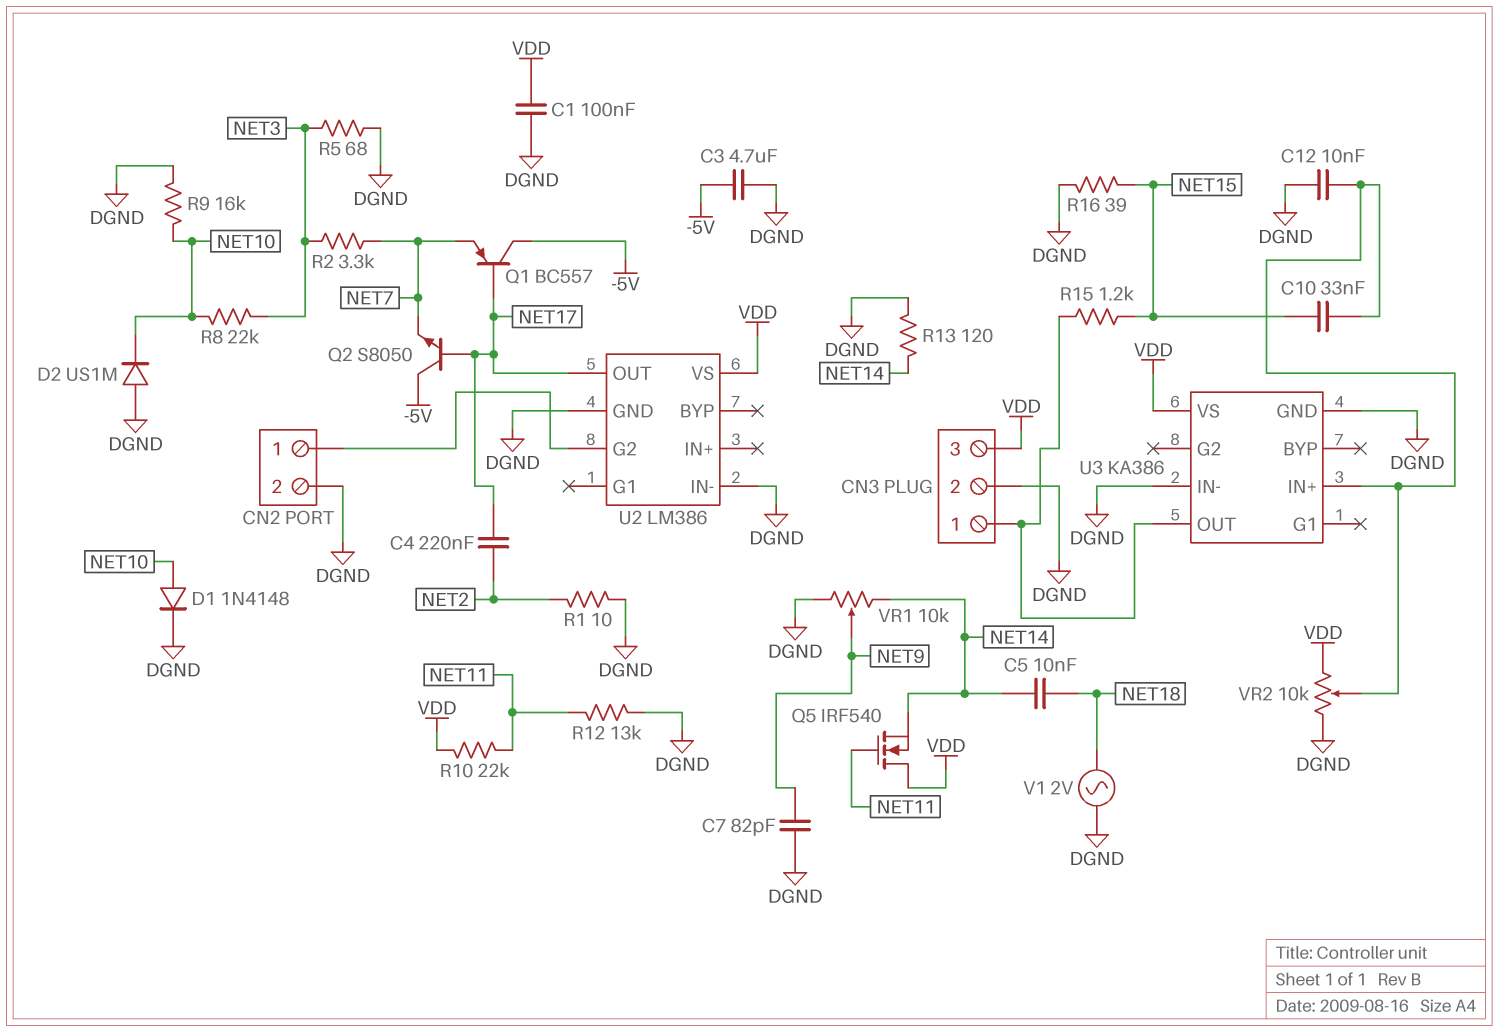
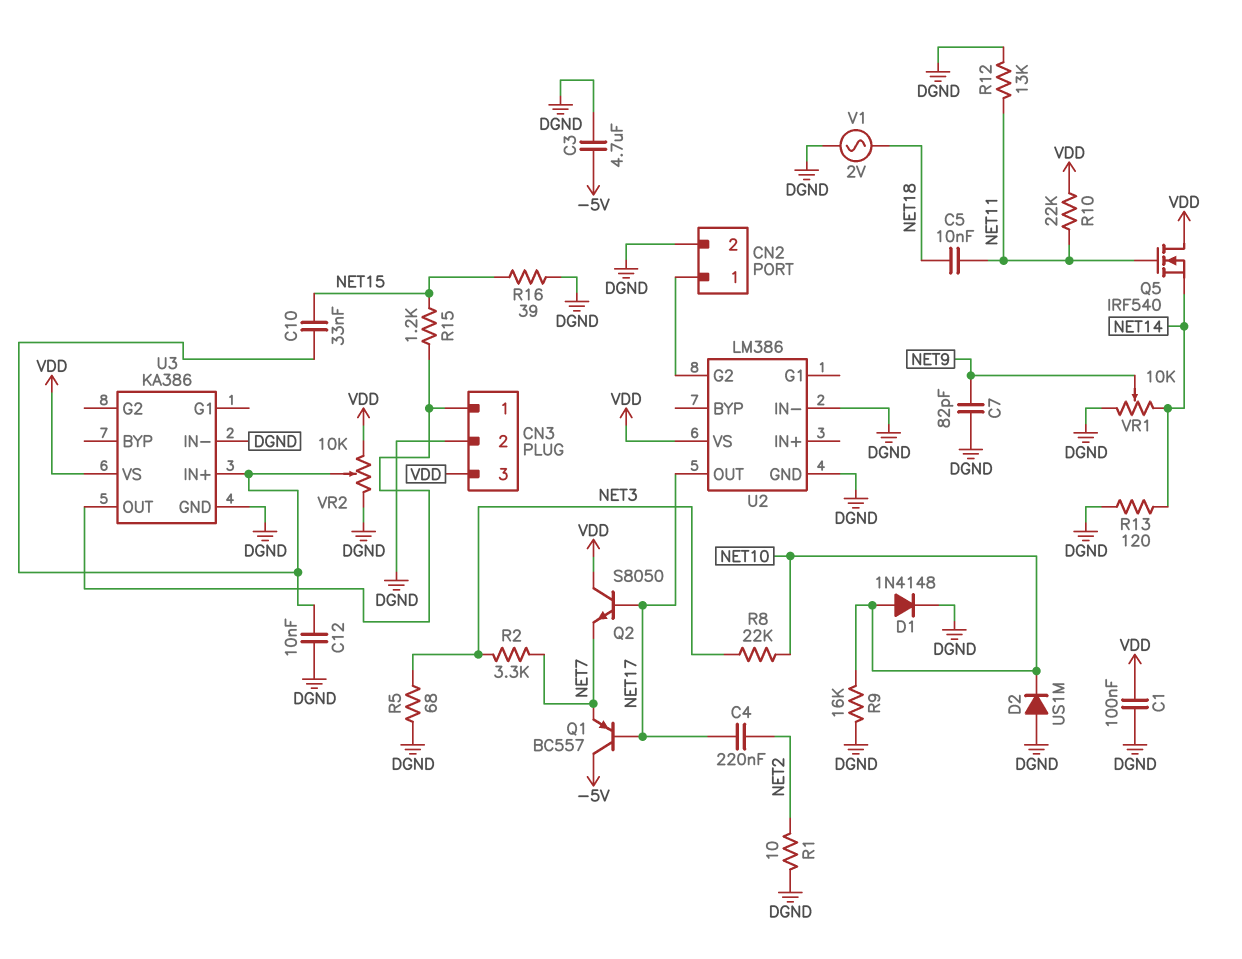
C5: 10nF (NET14, NET18) -> 10nF (NET11, NET18)
Q2: NPN S8050 (B NET17, C -5V, E NET7) -> NPN S8050 (B NET17, C VDD, E NET7)

